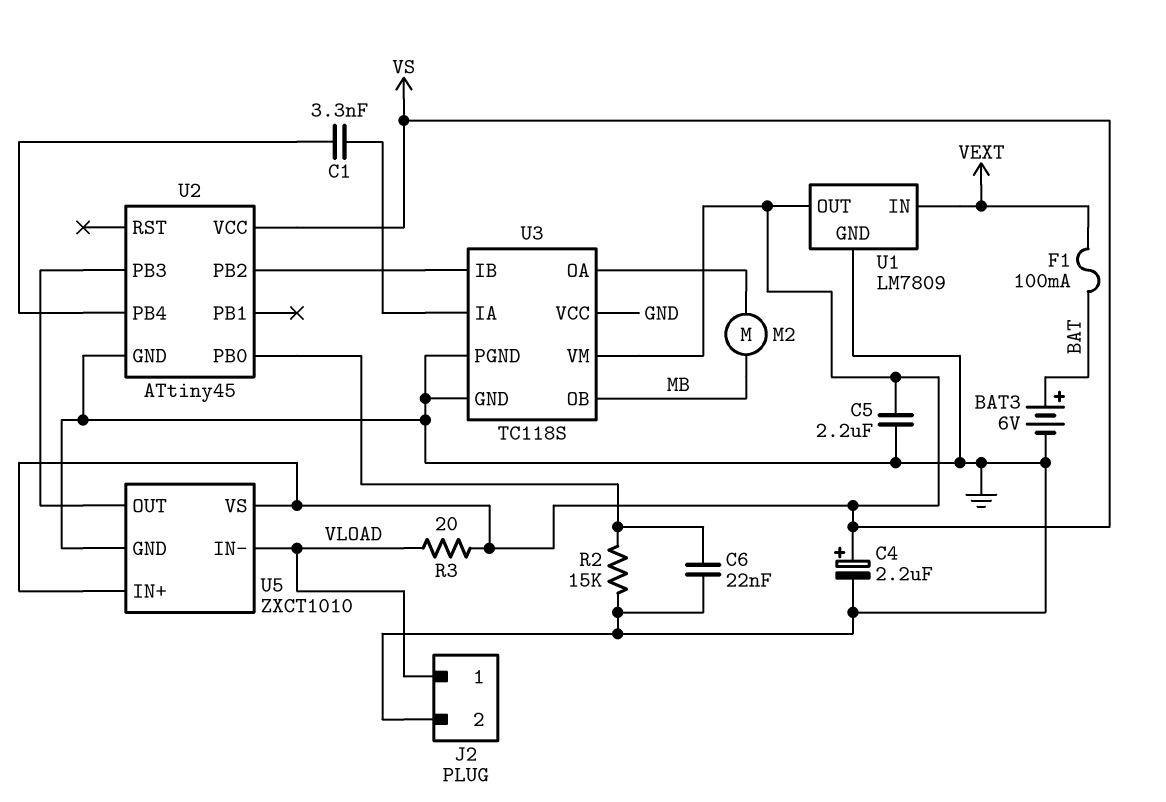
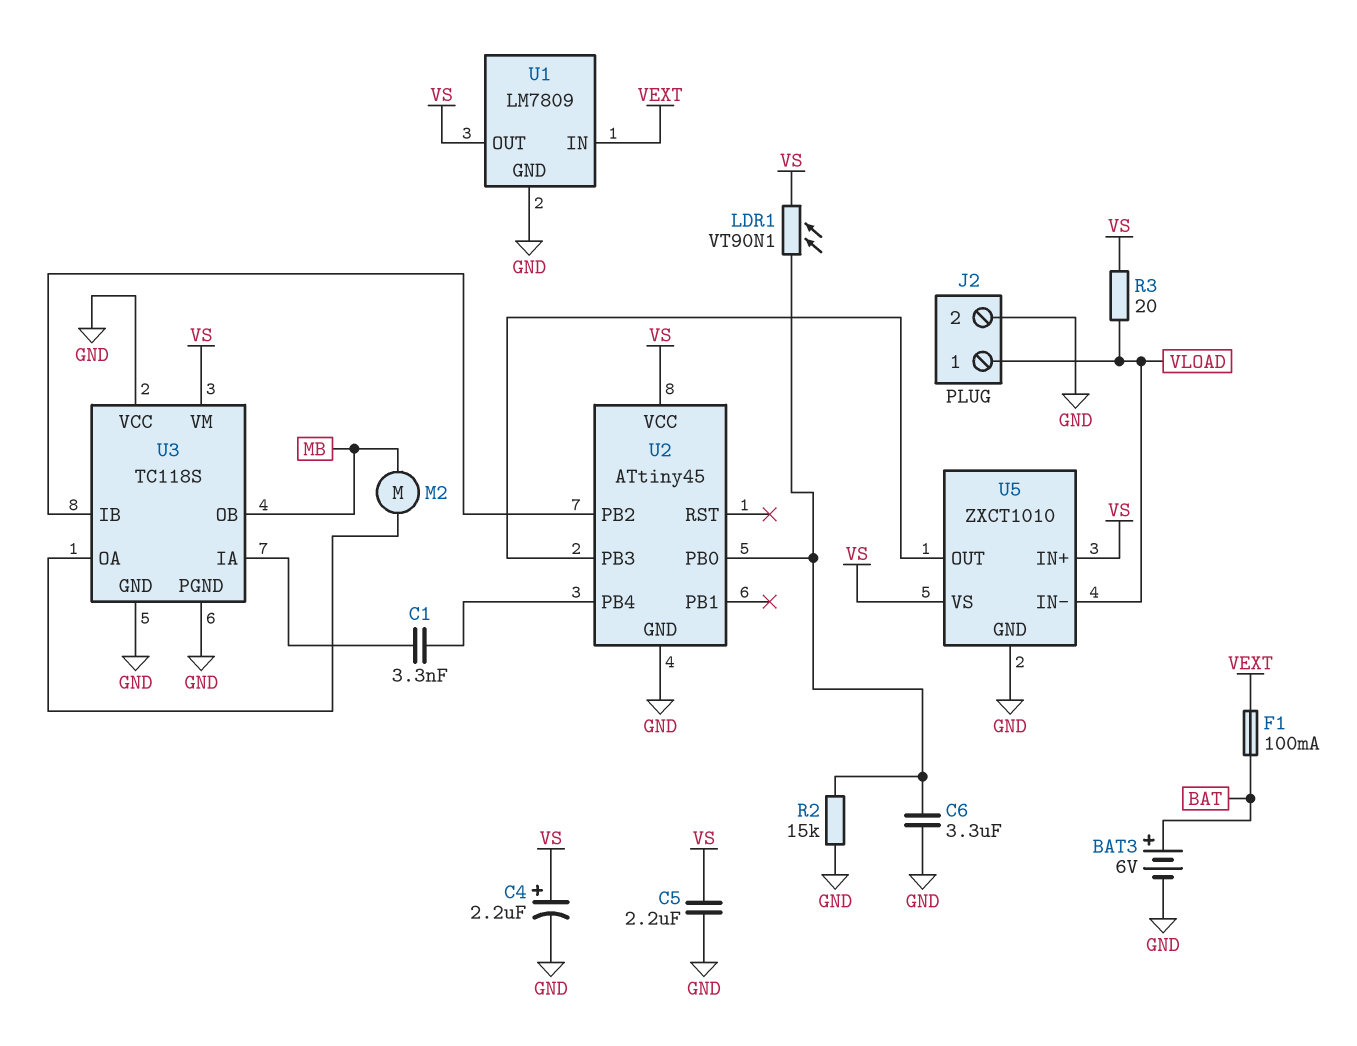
C6: 22nF (GND, U2/PB0) -> 3.3uF (GND, U2/PB0)
LDR1: none -> VT90N1 (U2/PB0, VS)

